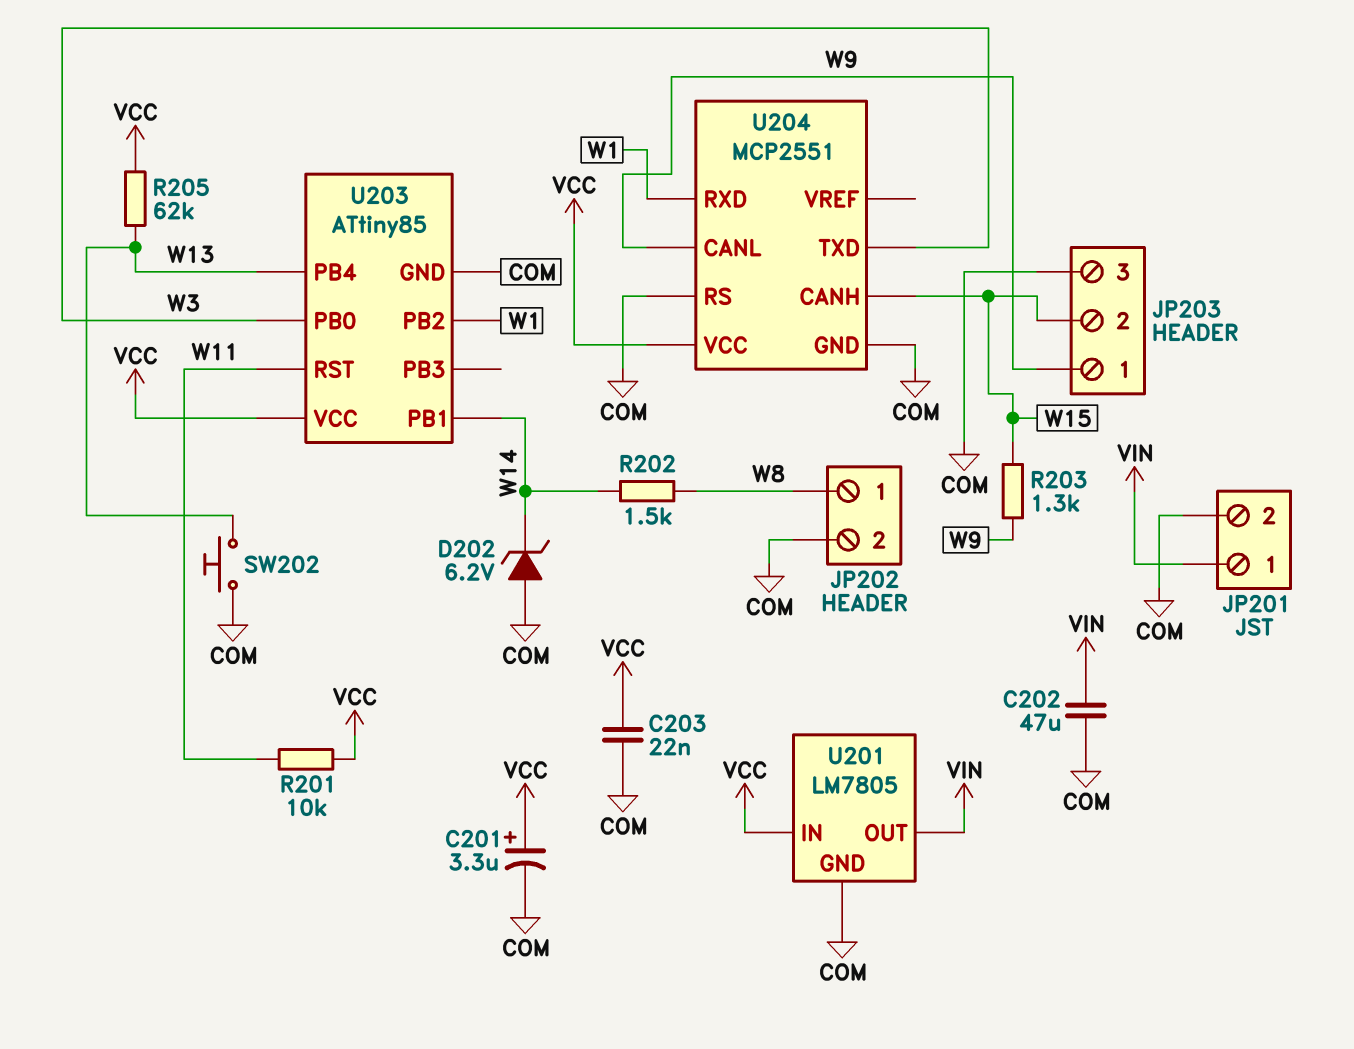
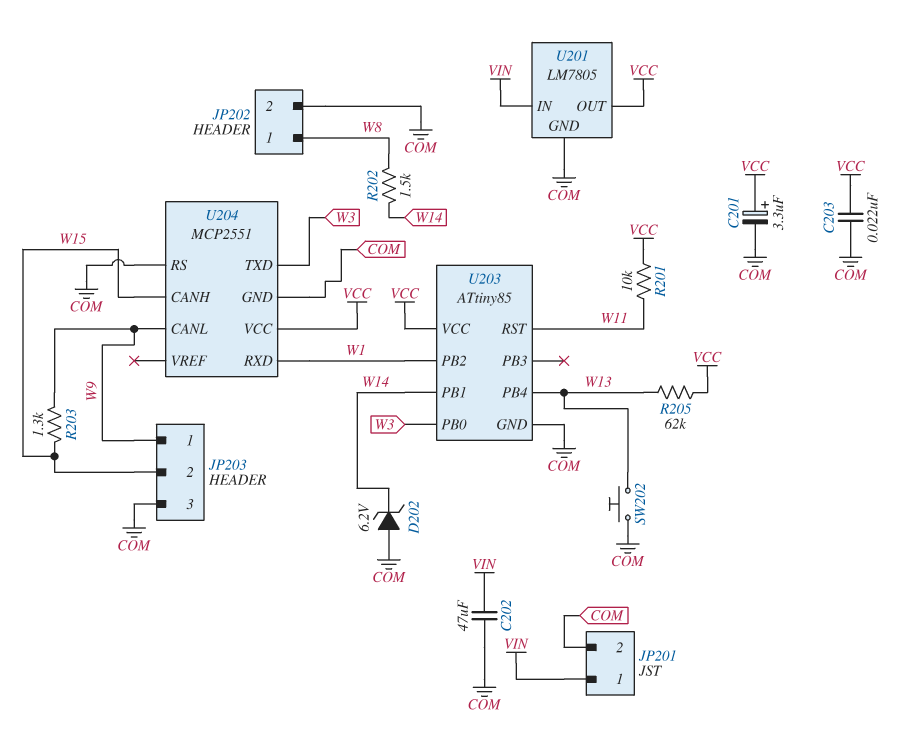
U201 pin IN: VCC -> VIN
U201 pin OUT: VIN -> VCC

